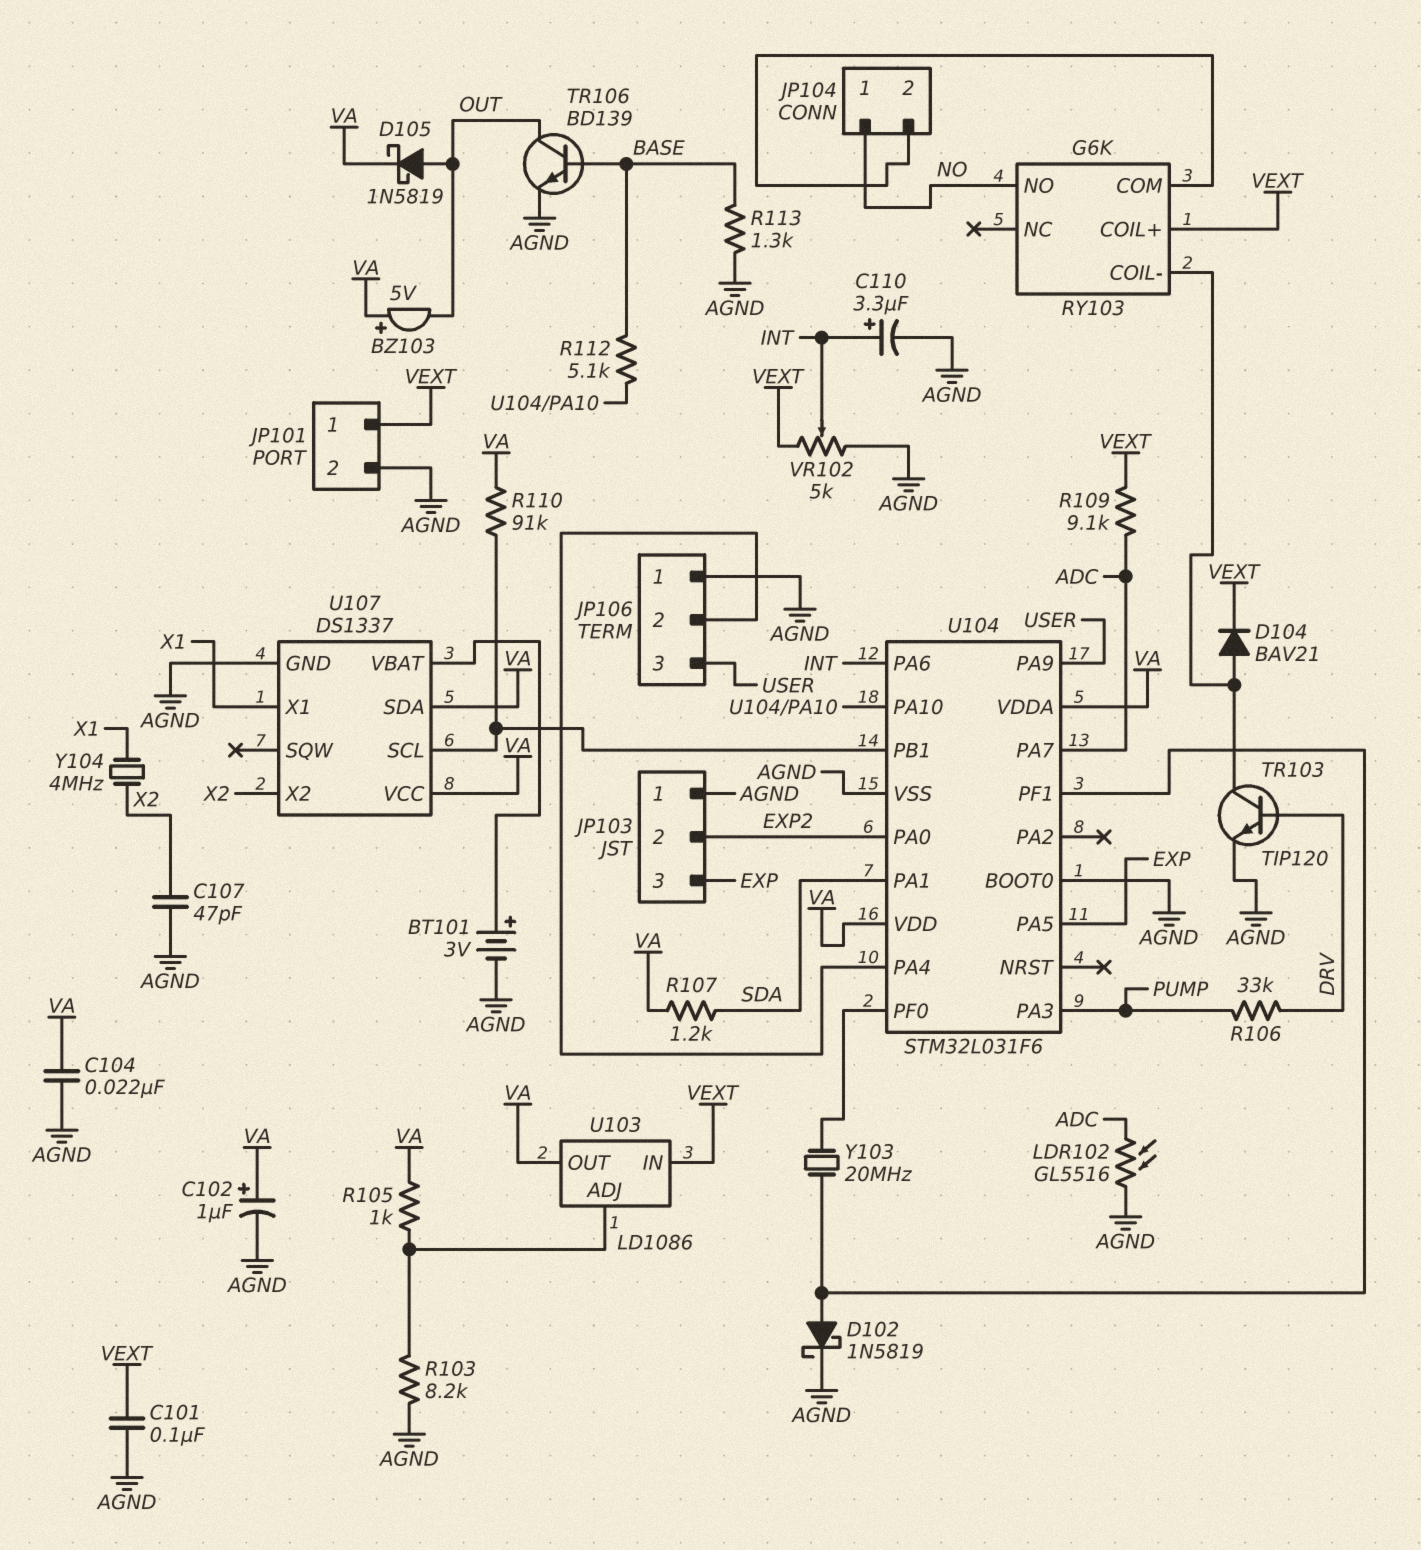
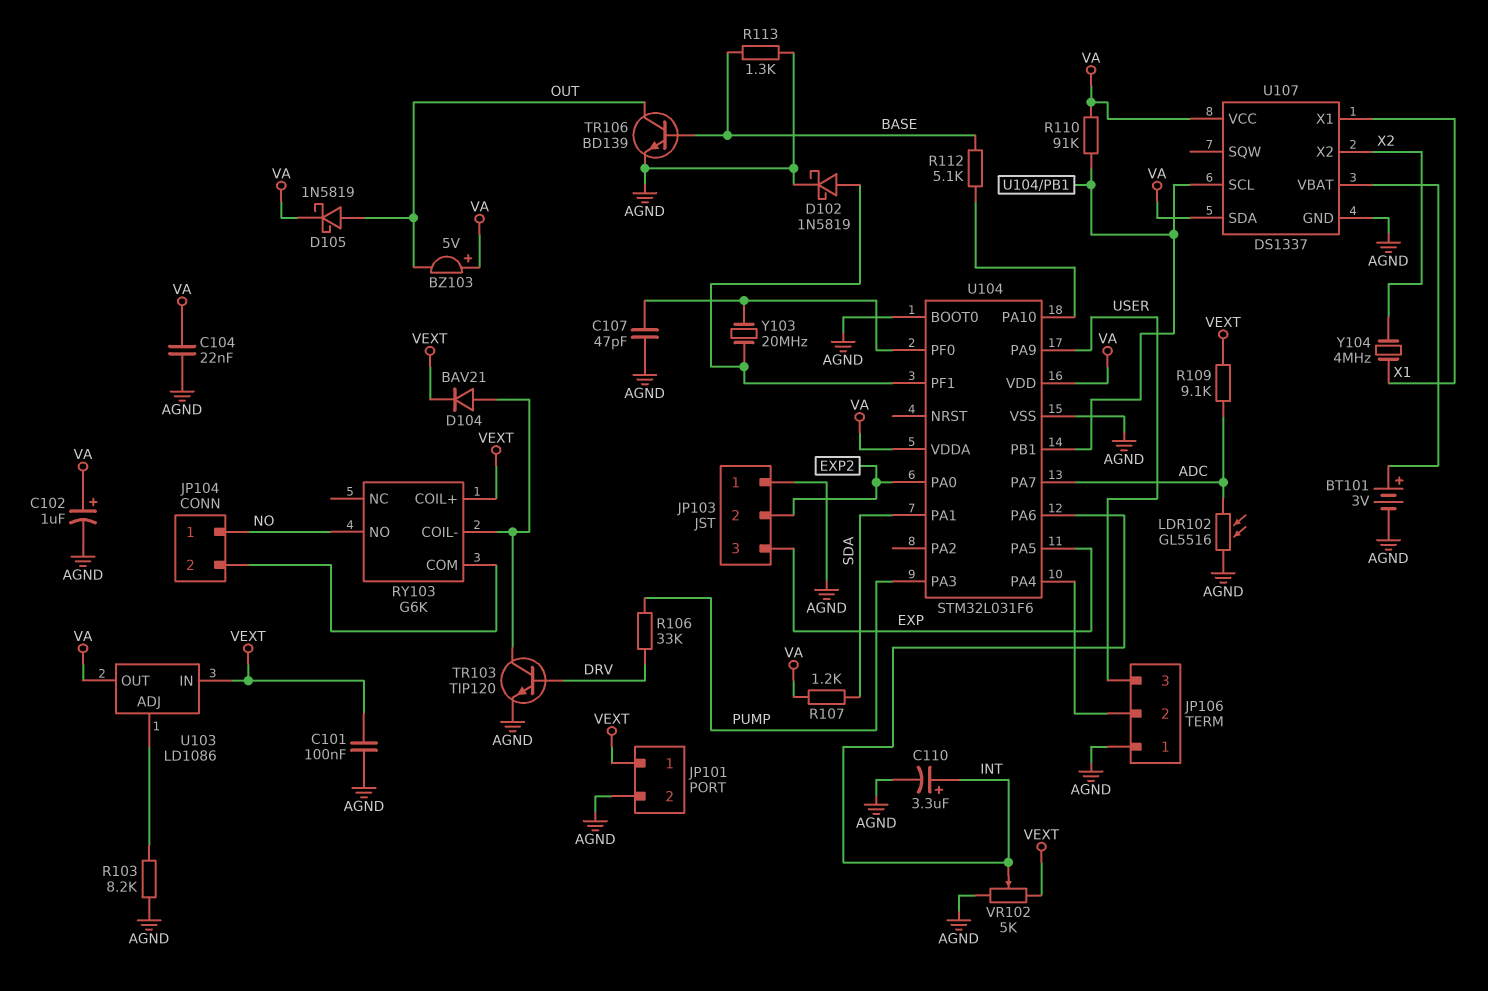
C107: 47pF (AGND, X2) -> 47pF (AGND, U104/PF0)
R105: 1k (U103/ADJ, VA) -> none

